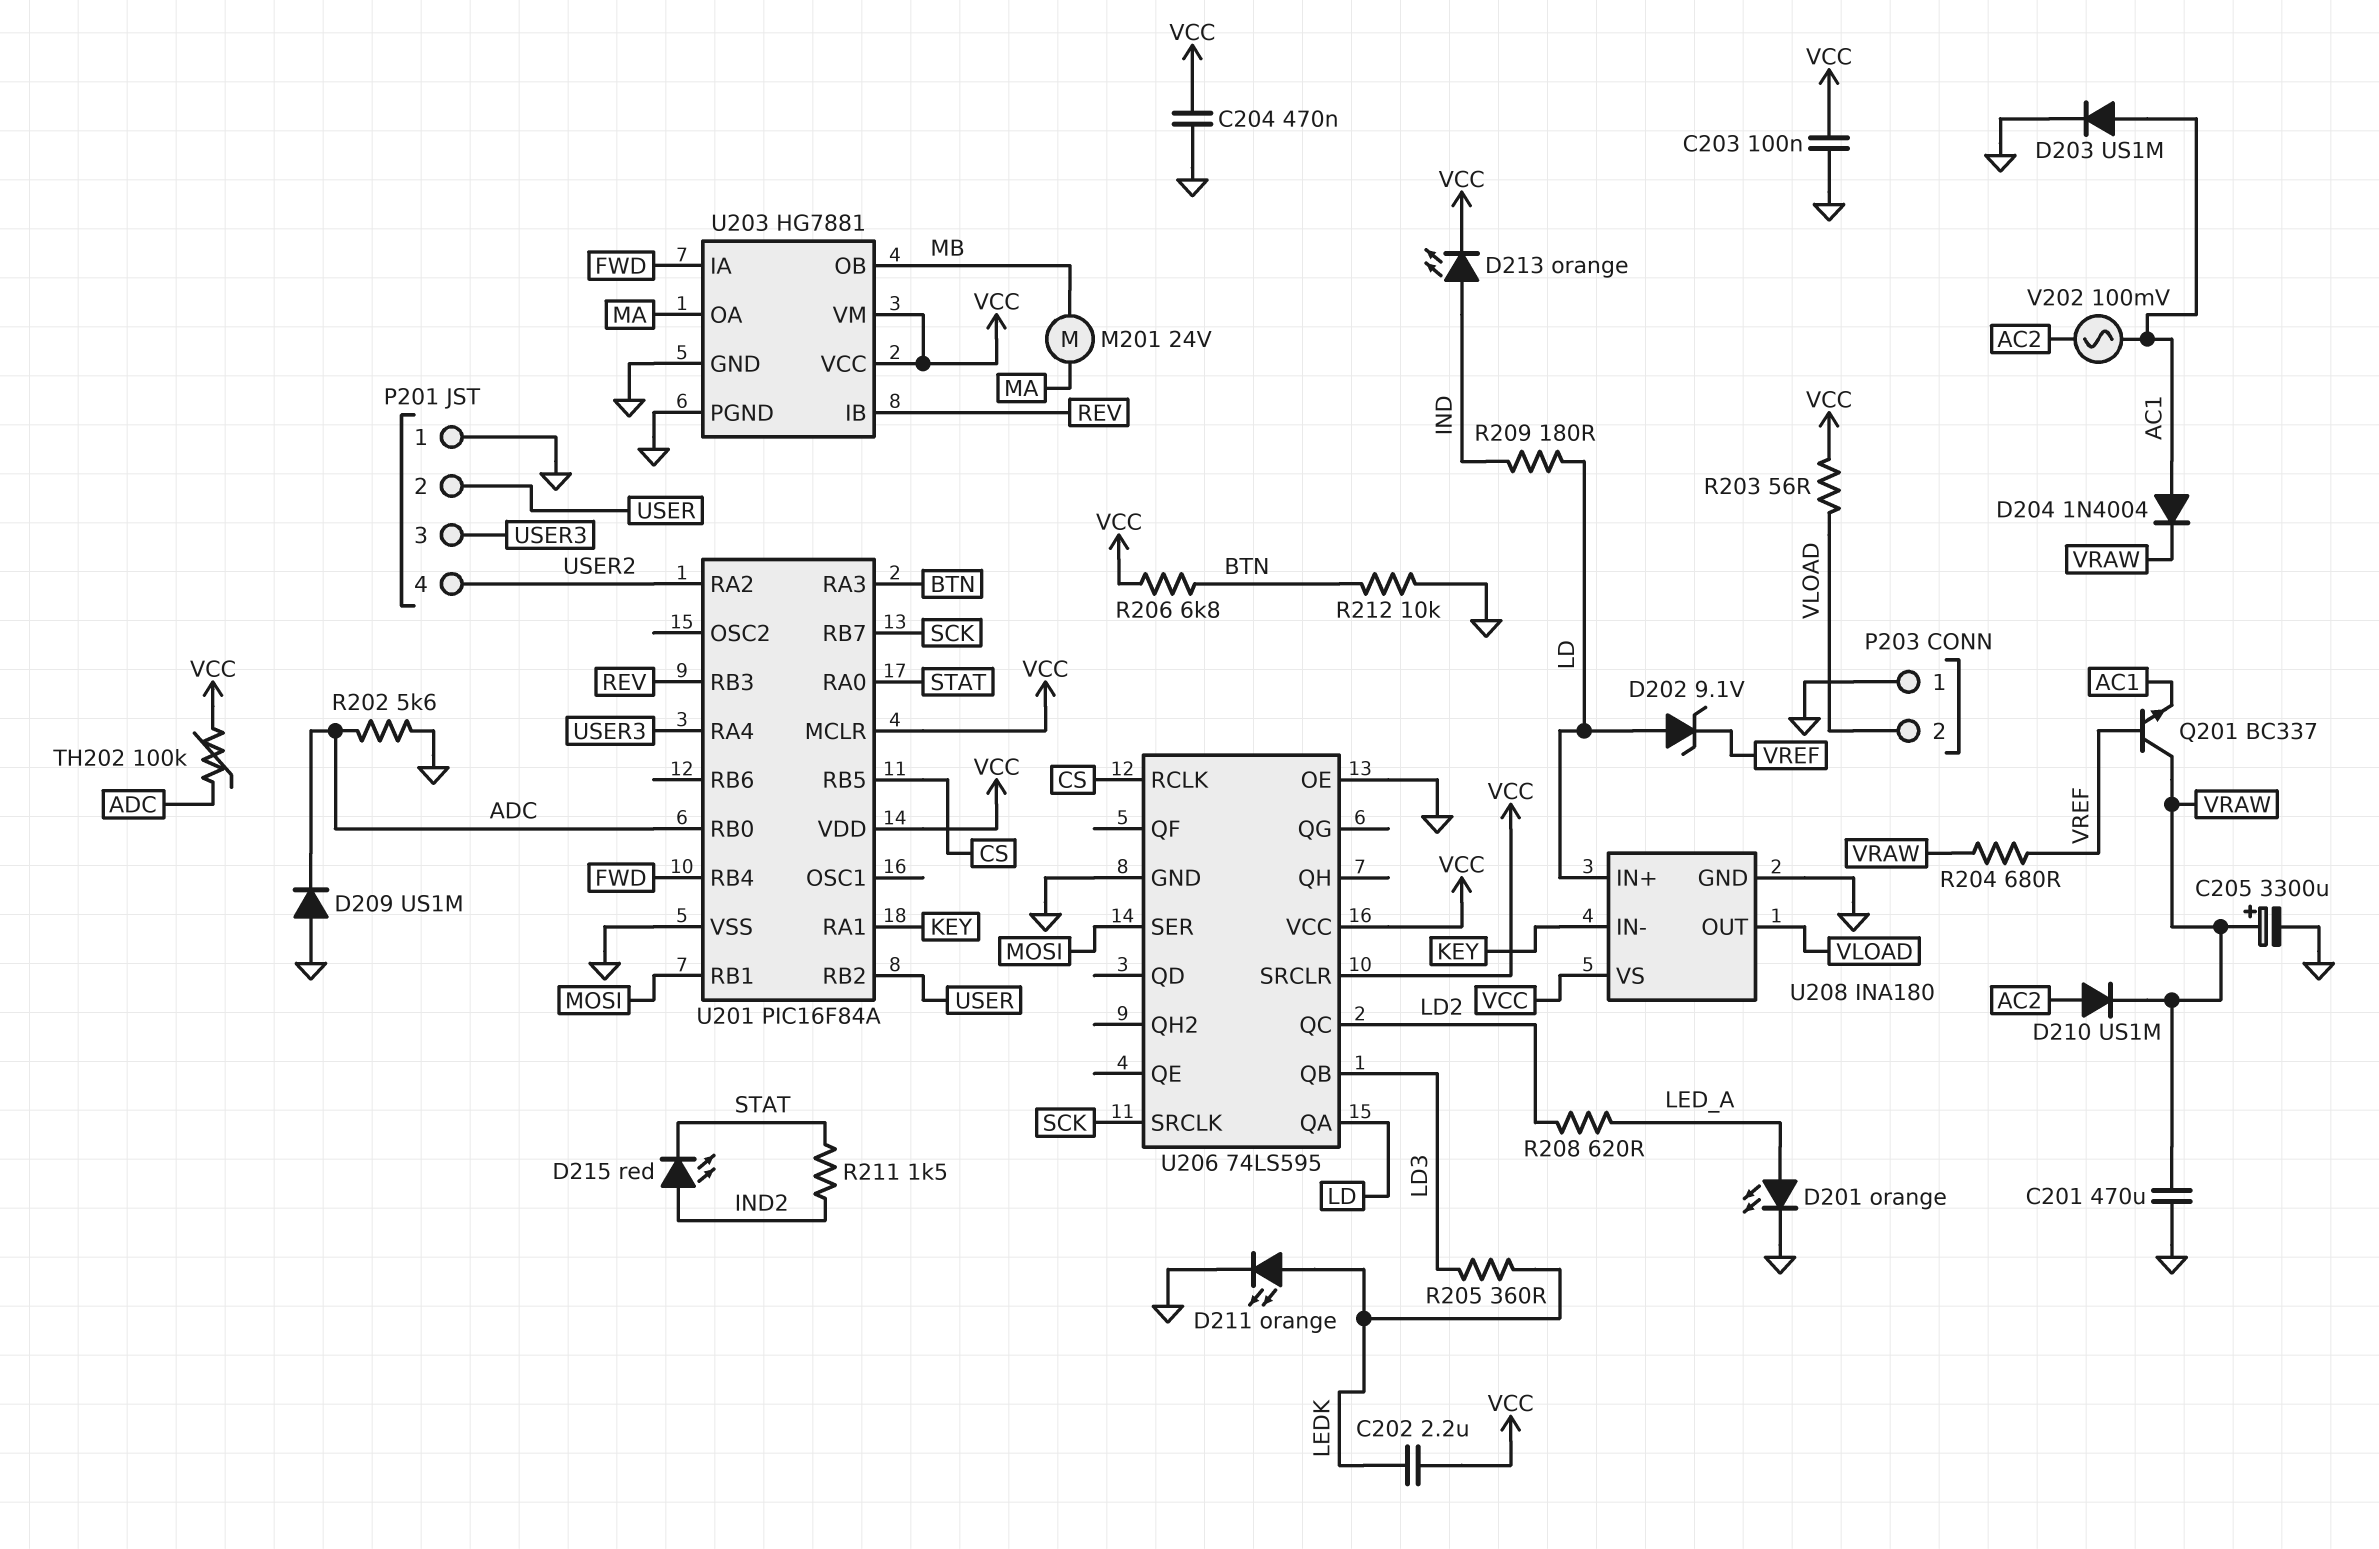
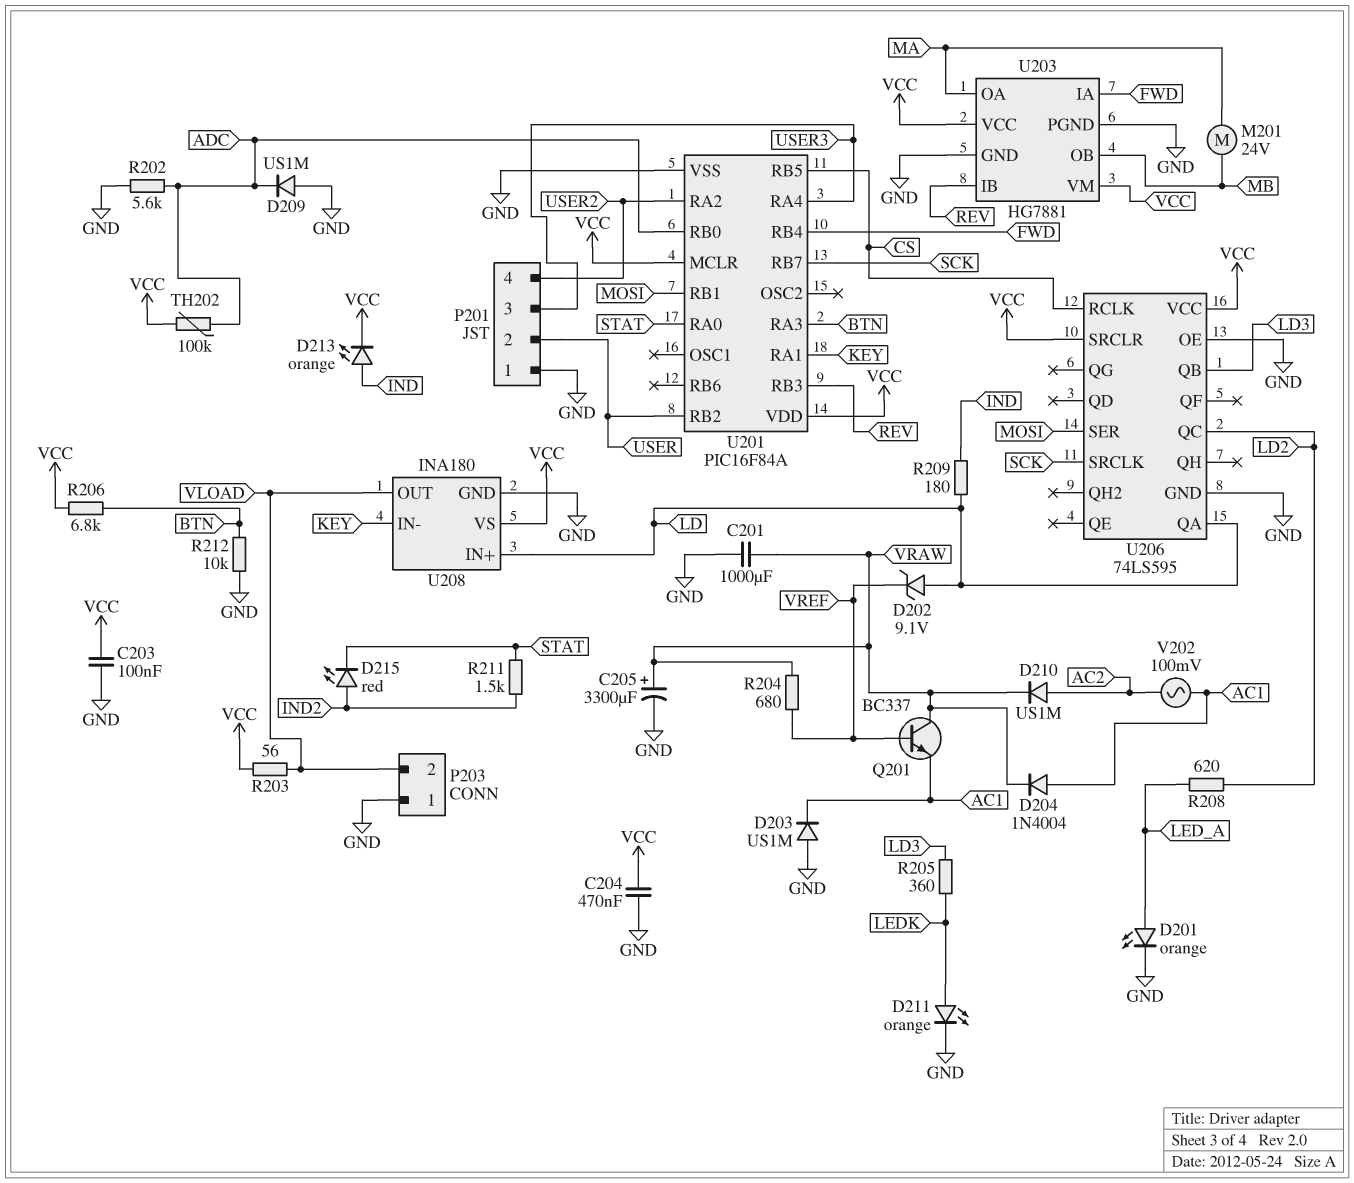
C201: 470uF (GND, VRAW) -> 1000uF (GND, VRAW)
C202: 2.2uF (LEDK, VCC) -> none
D203: diode US1M (A AC1, K GND) -> diode US1M (A GND, K AC1)

